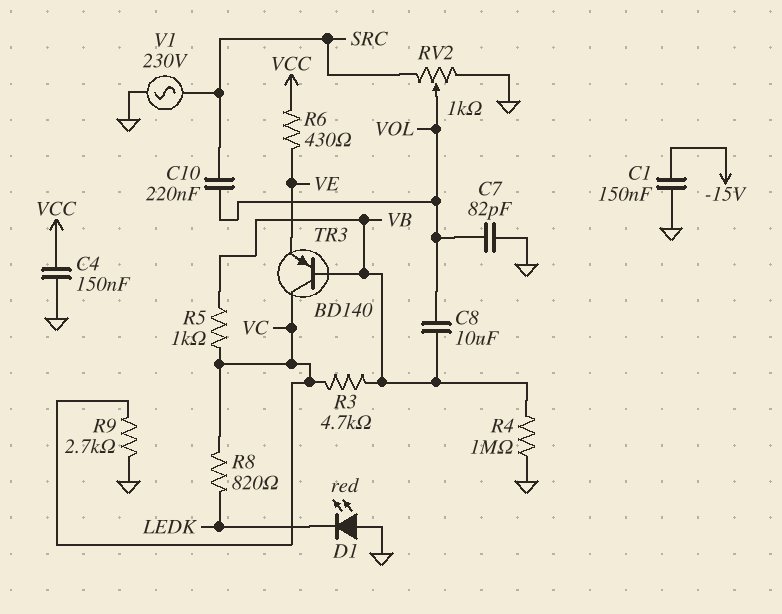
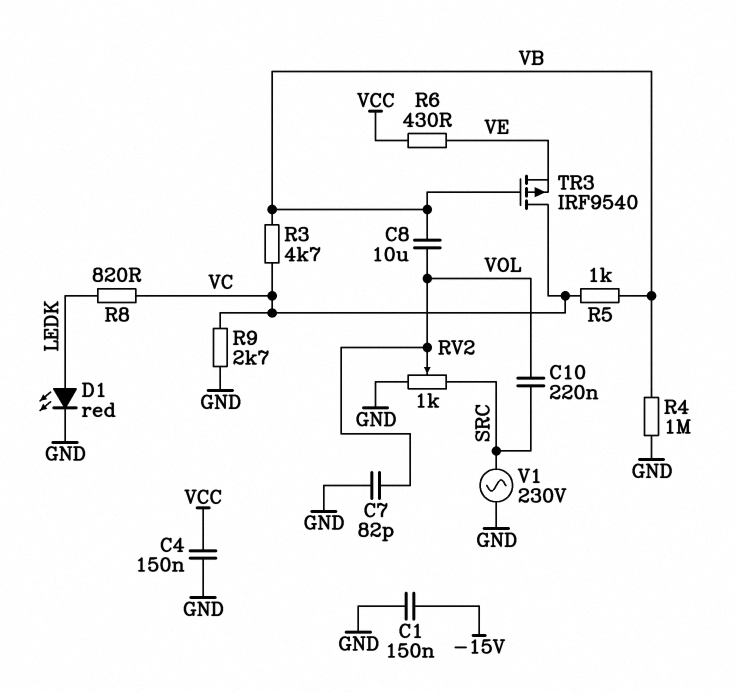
D1: LED red (A GND, K LEDK) -> LED red (A LEDK, K GND)
TR3: PNP BD140 (B VB, C VC, E VE) -> PMOS IRF9540 (G VB, D VC, S VE)

